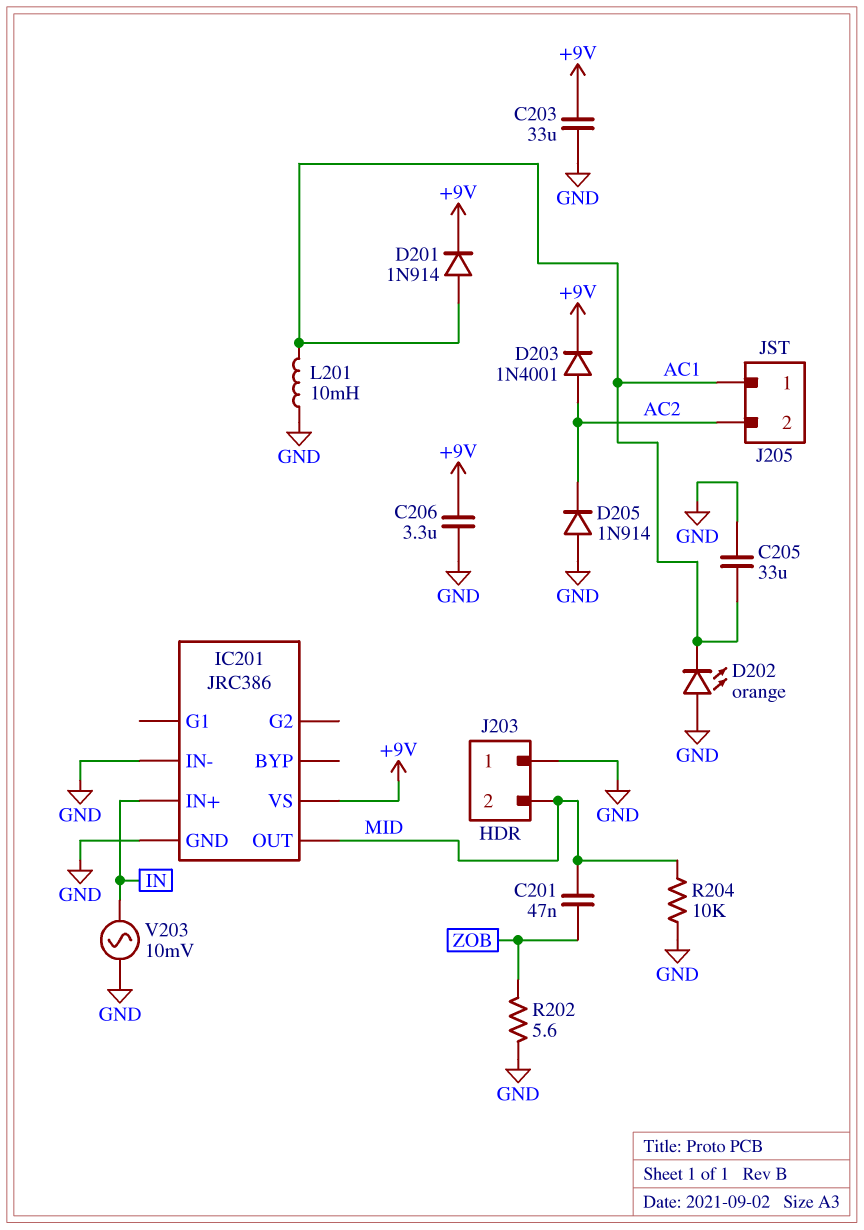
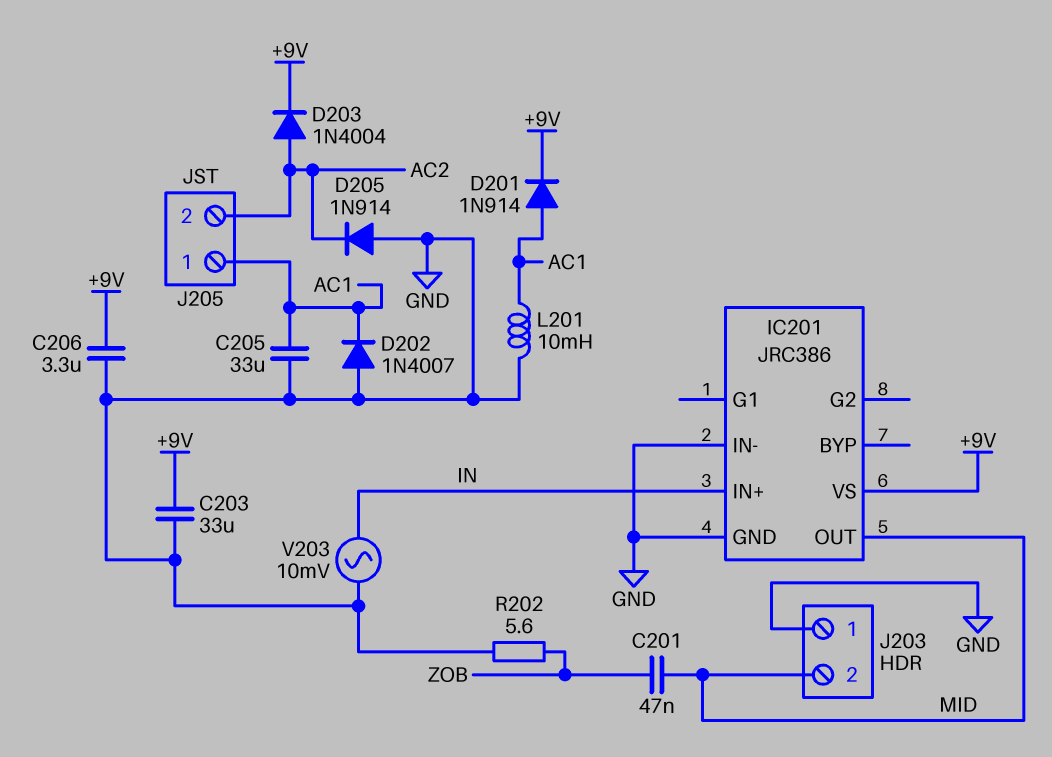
D202: LED orange (A GND, K AC1) -> diode 1N4007 (A GND, K AC1)
D203: diode 1N4001 (A AC2, K +9V) -> diode 1N4004 (A AC2, K +9V)
R204: 10k (GND, MID) -> none

